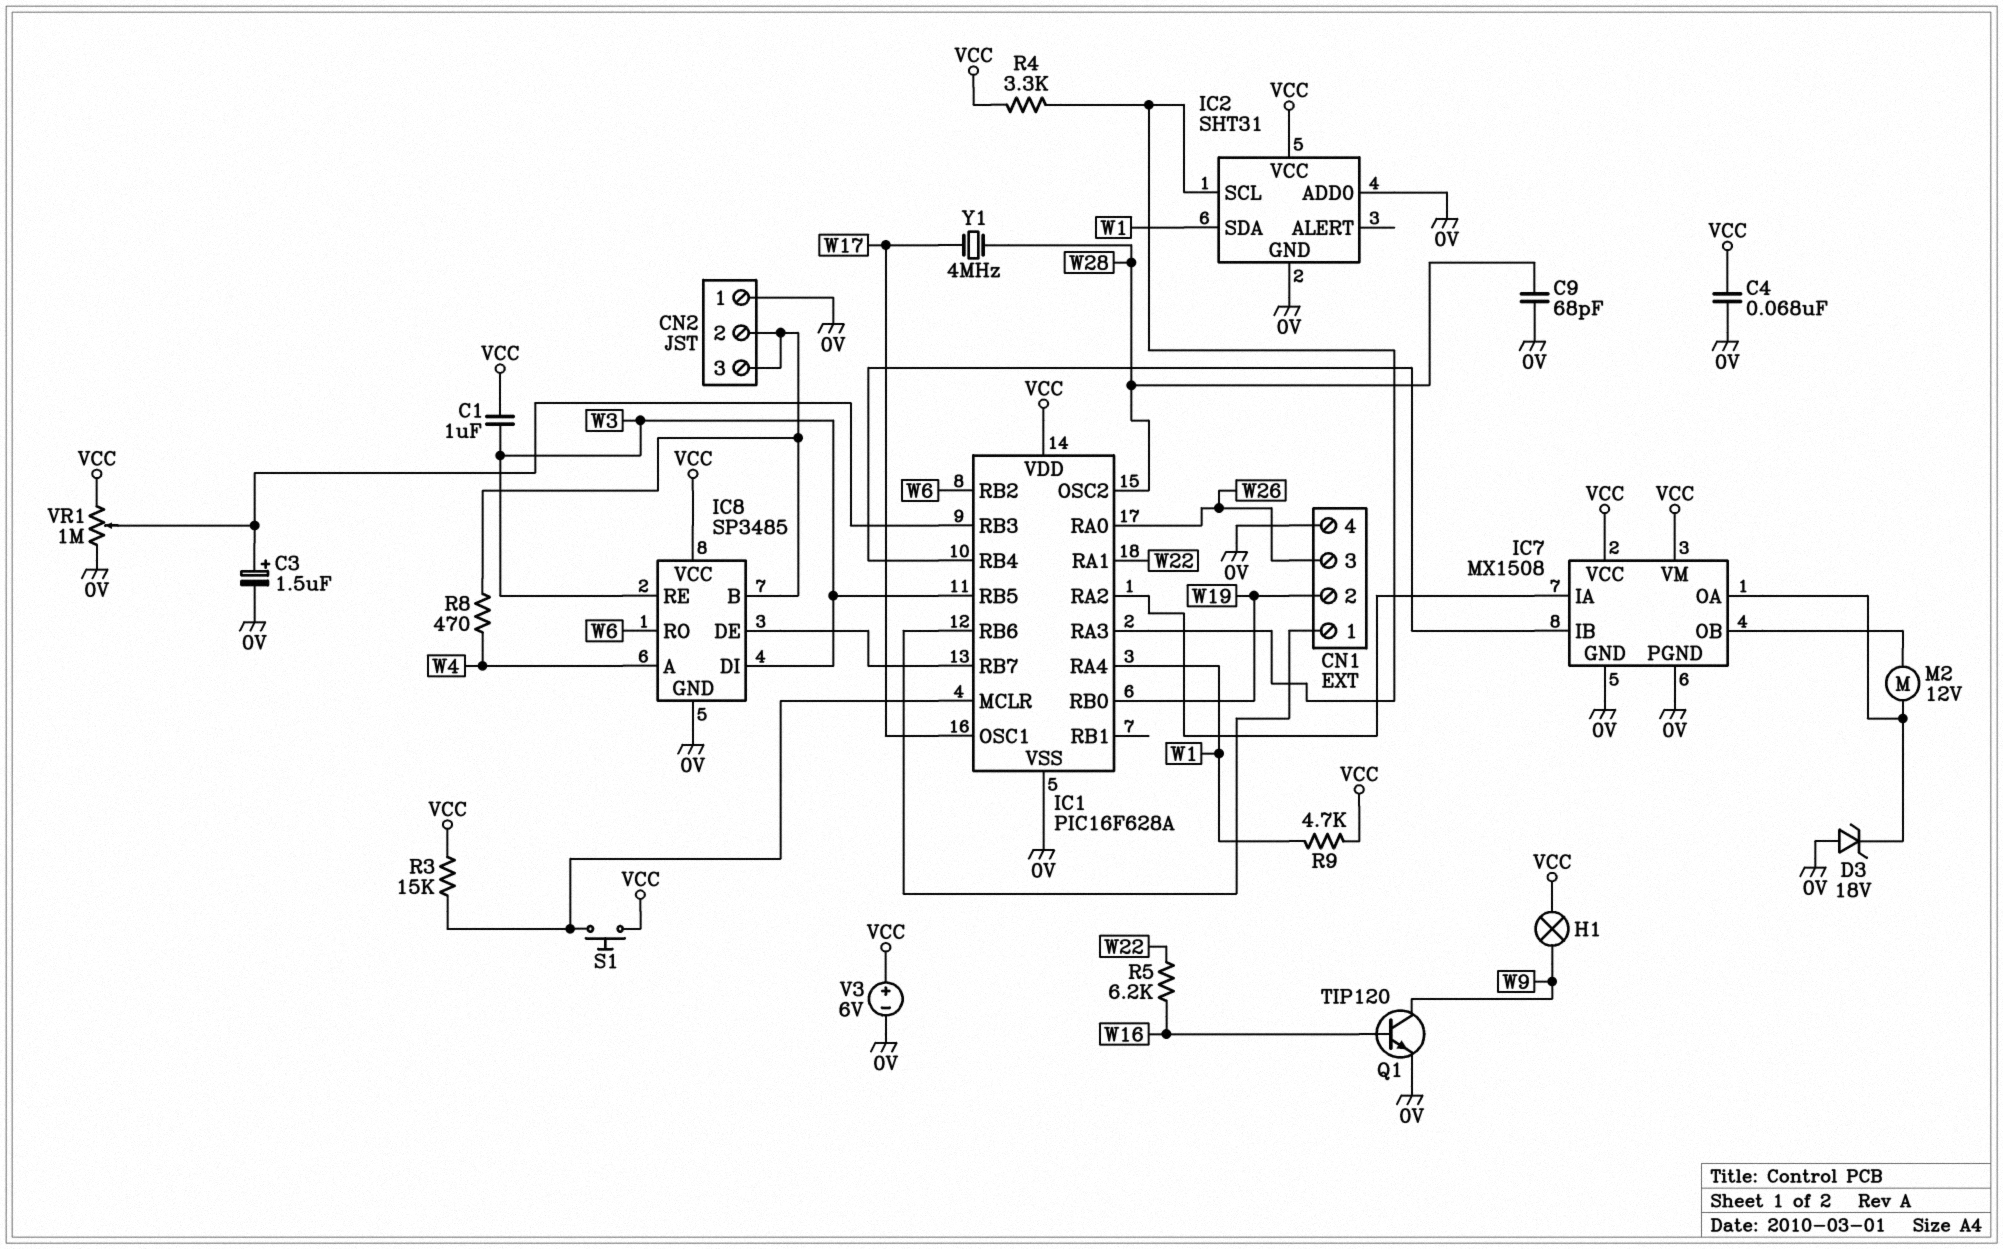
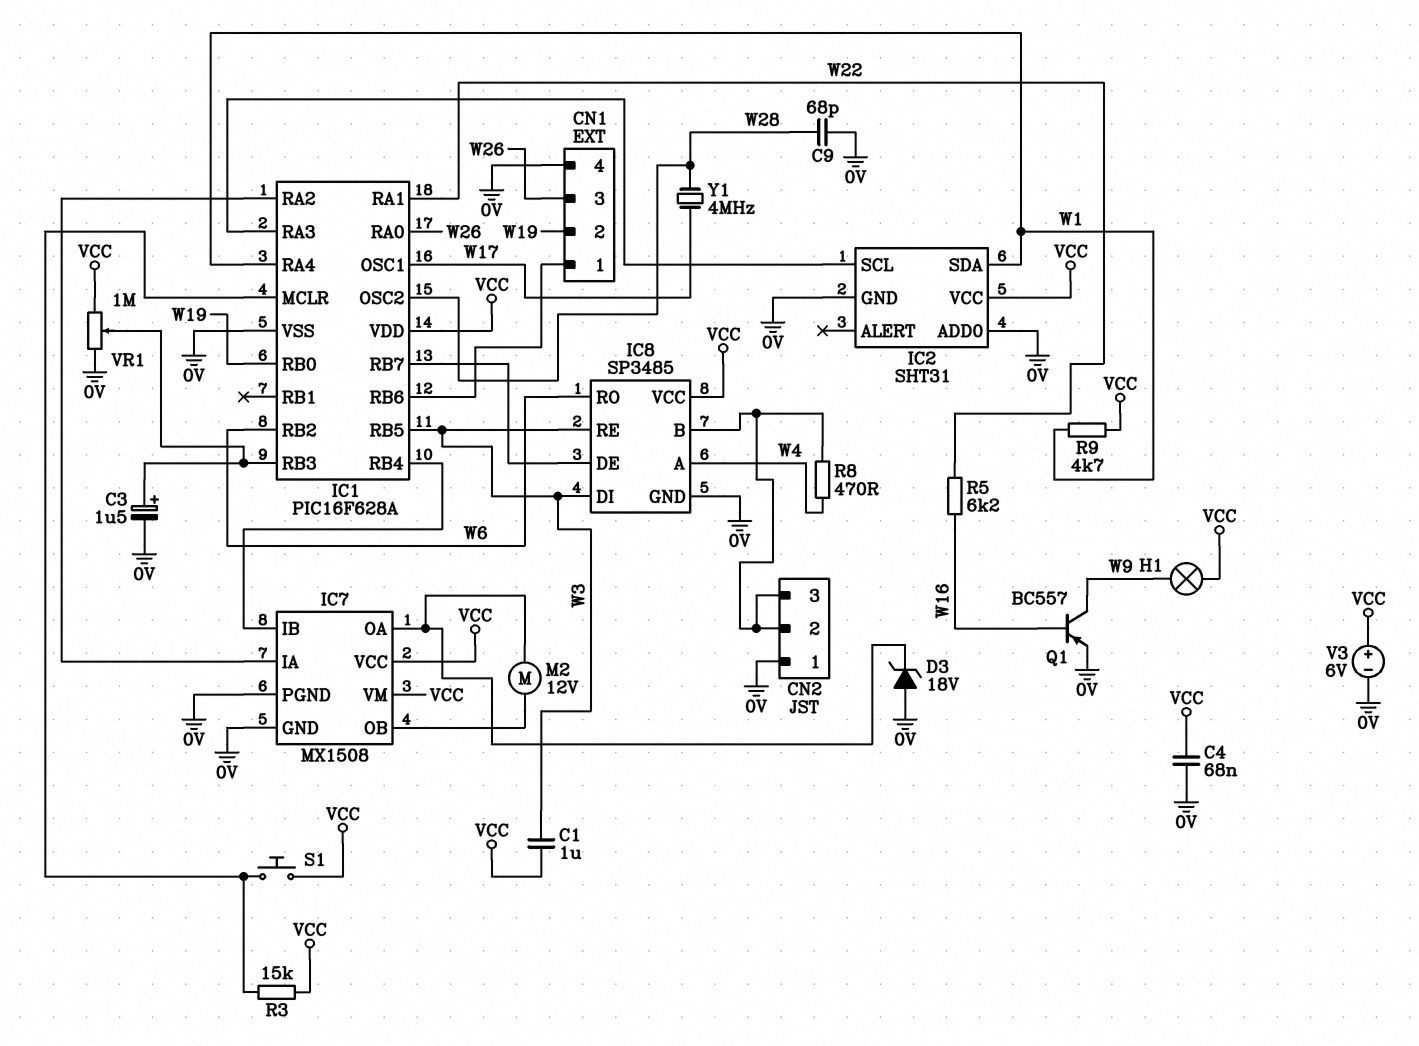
Q1: NPN TIP120 (B W16, C W9, E 0V) -> PNP BC557 (B W16, C W9, E 0V)
R4: 3.3k (IC1/RA3, VCC) -> none

